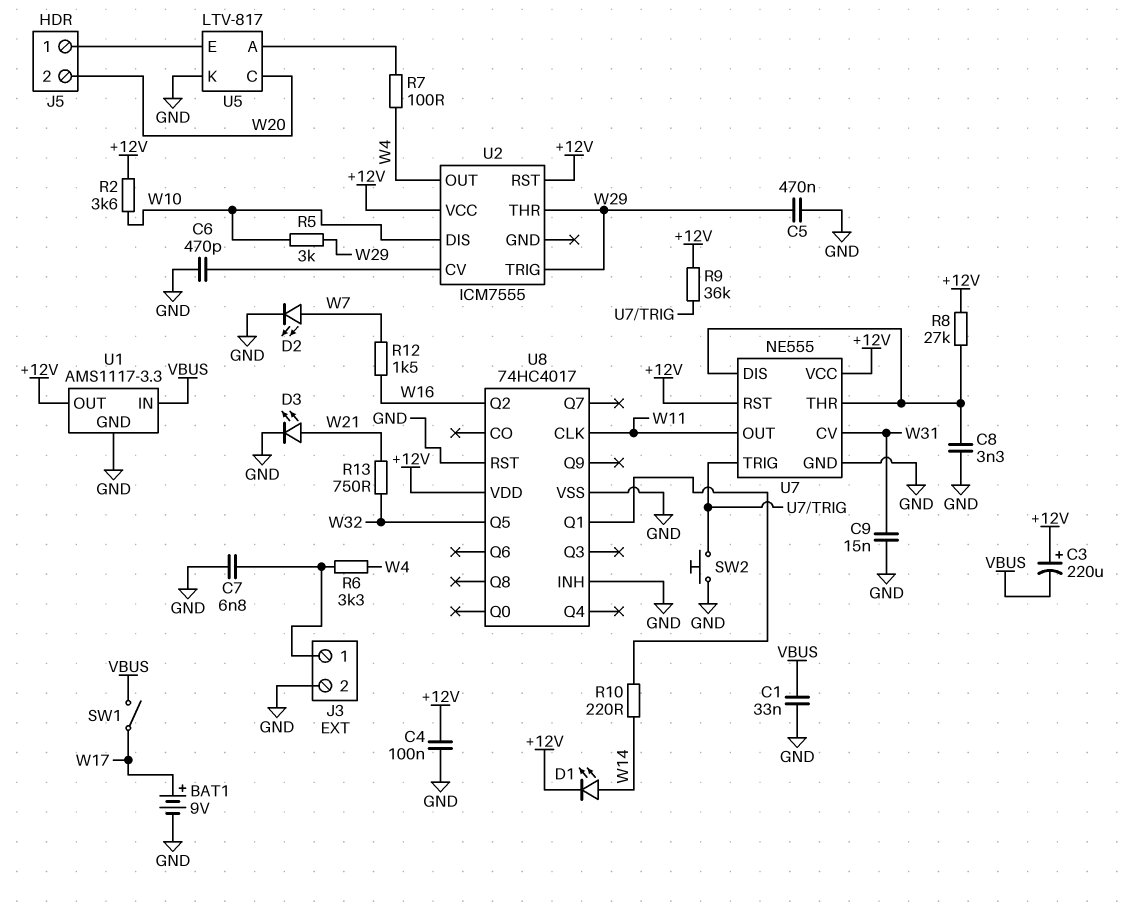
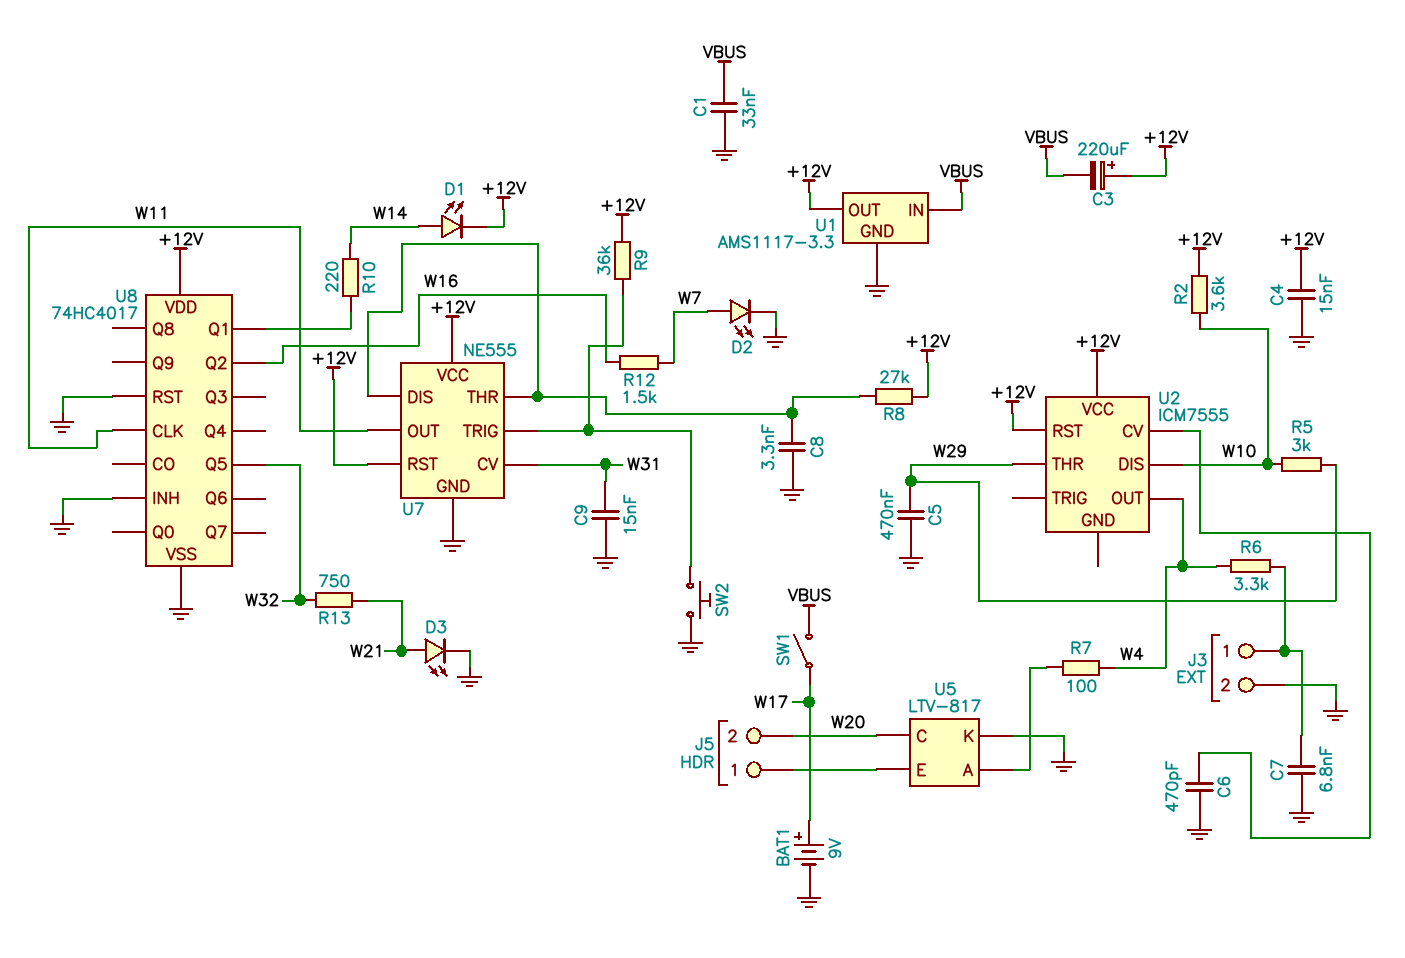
C4: 100nF (+12V, GND) -> 15nF (+12V, GND)
U2 pin TRIG: W29 -> none

